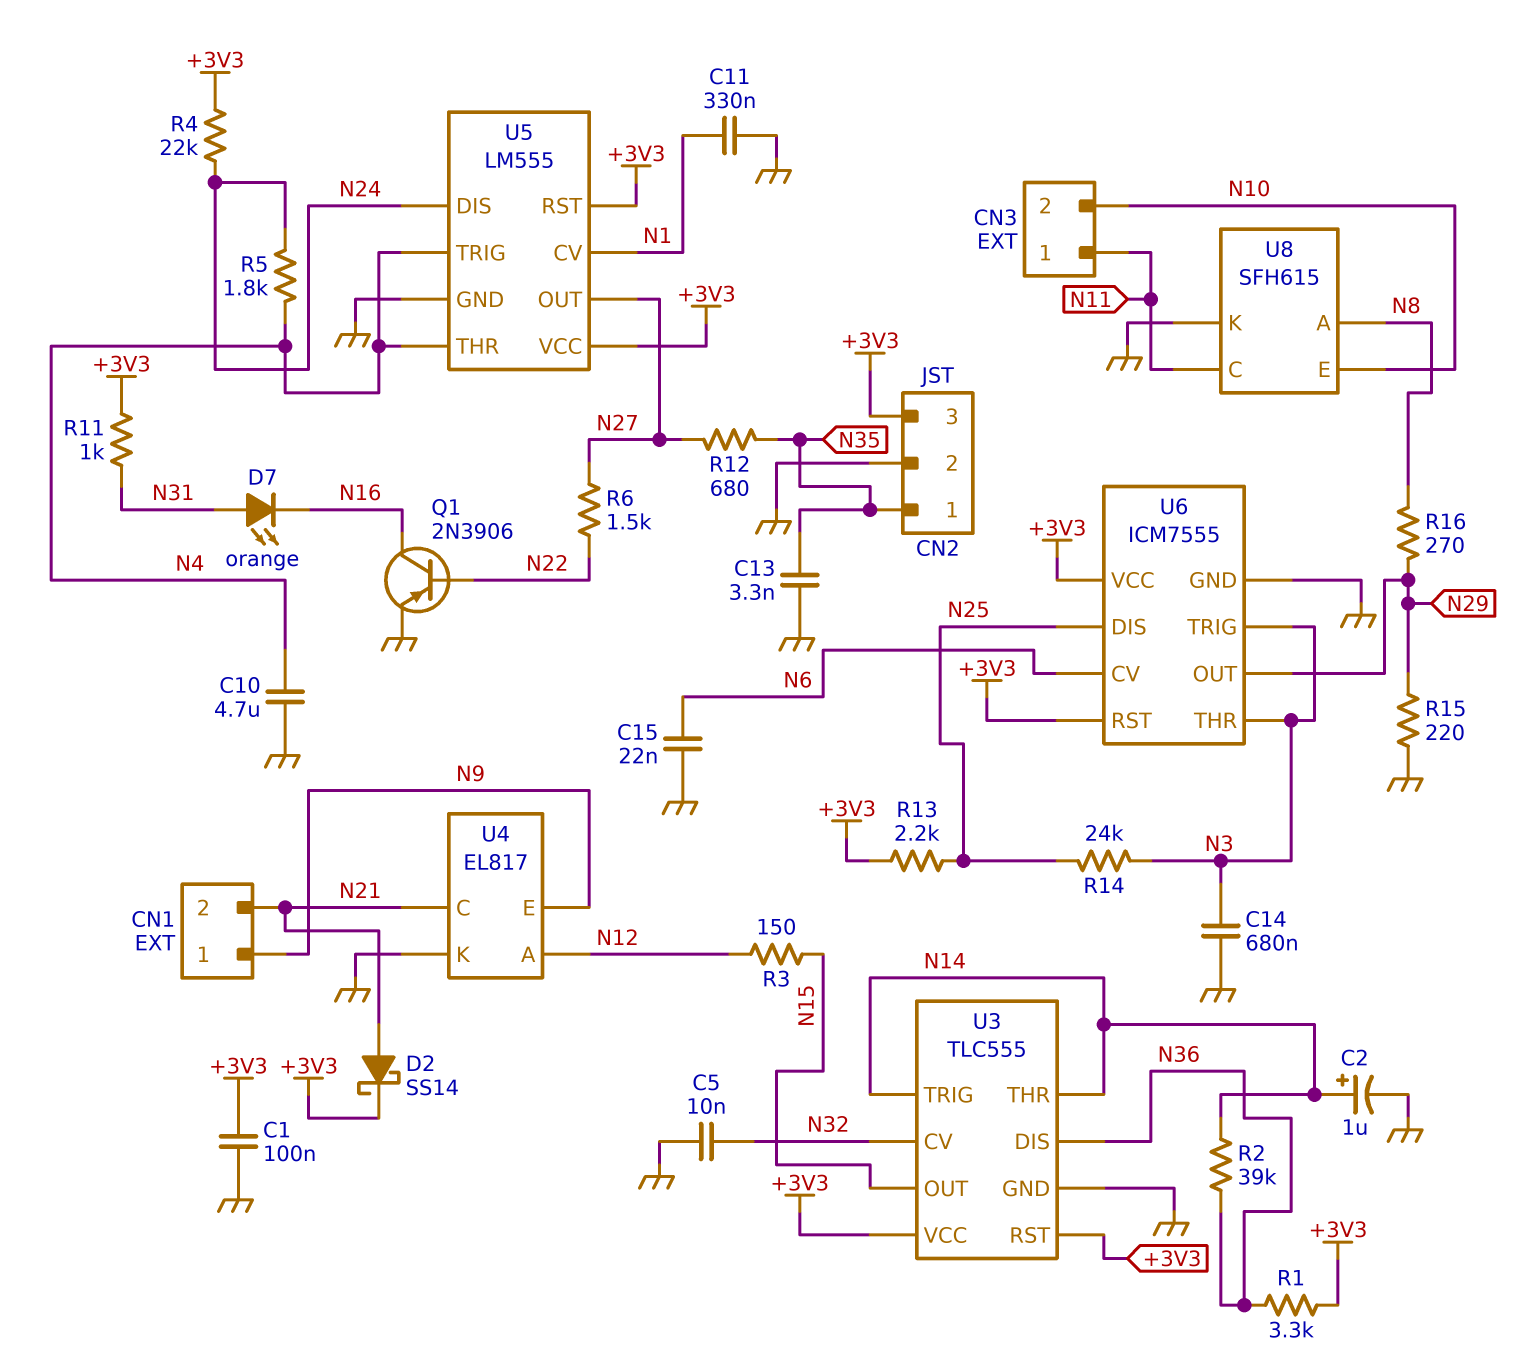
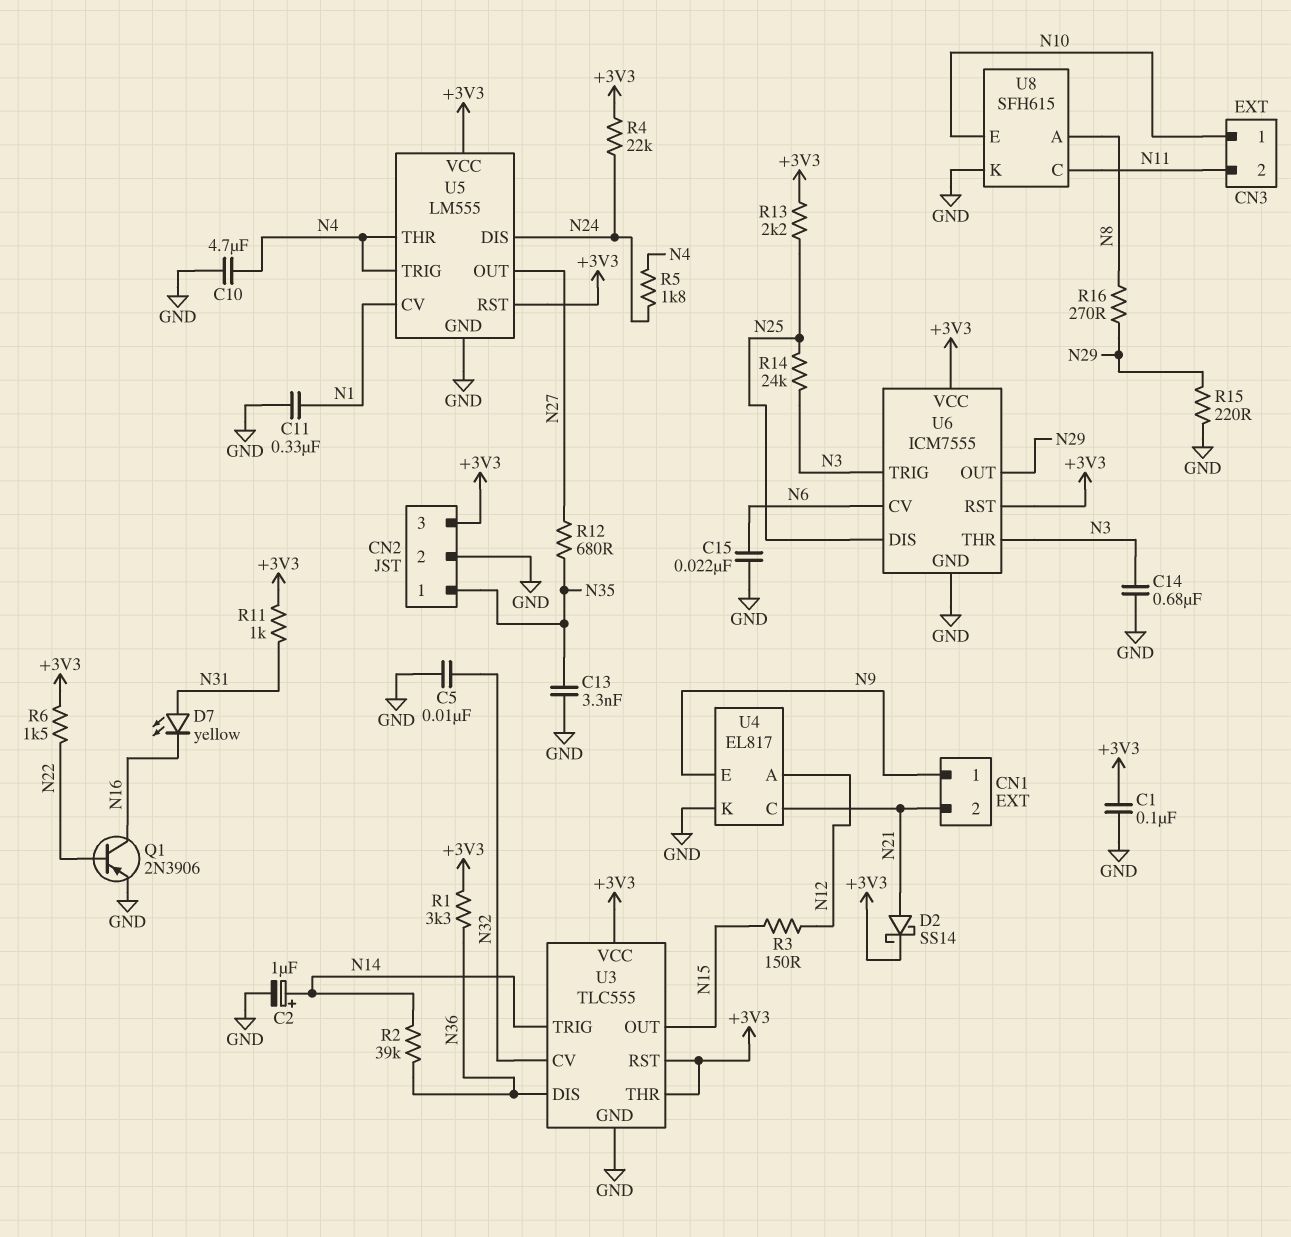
CN3 pin 1: N11 -> N10
CN3 pin 2: N10 -> N11
D7: LED orange (A N31, K N16) -> LED yellow (A N31, K N16)
R6: 1.5k (N22, N27) -> 1.5k (+3V3, N22)
U3 pin THR: N14 -> +3V3

